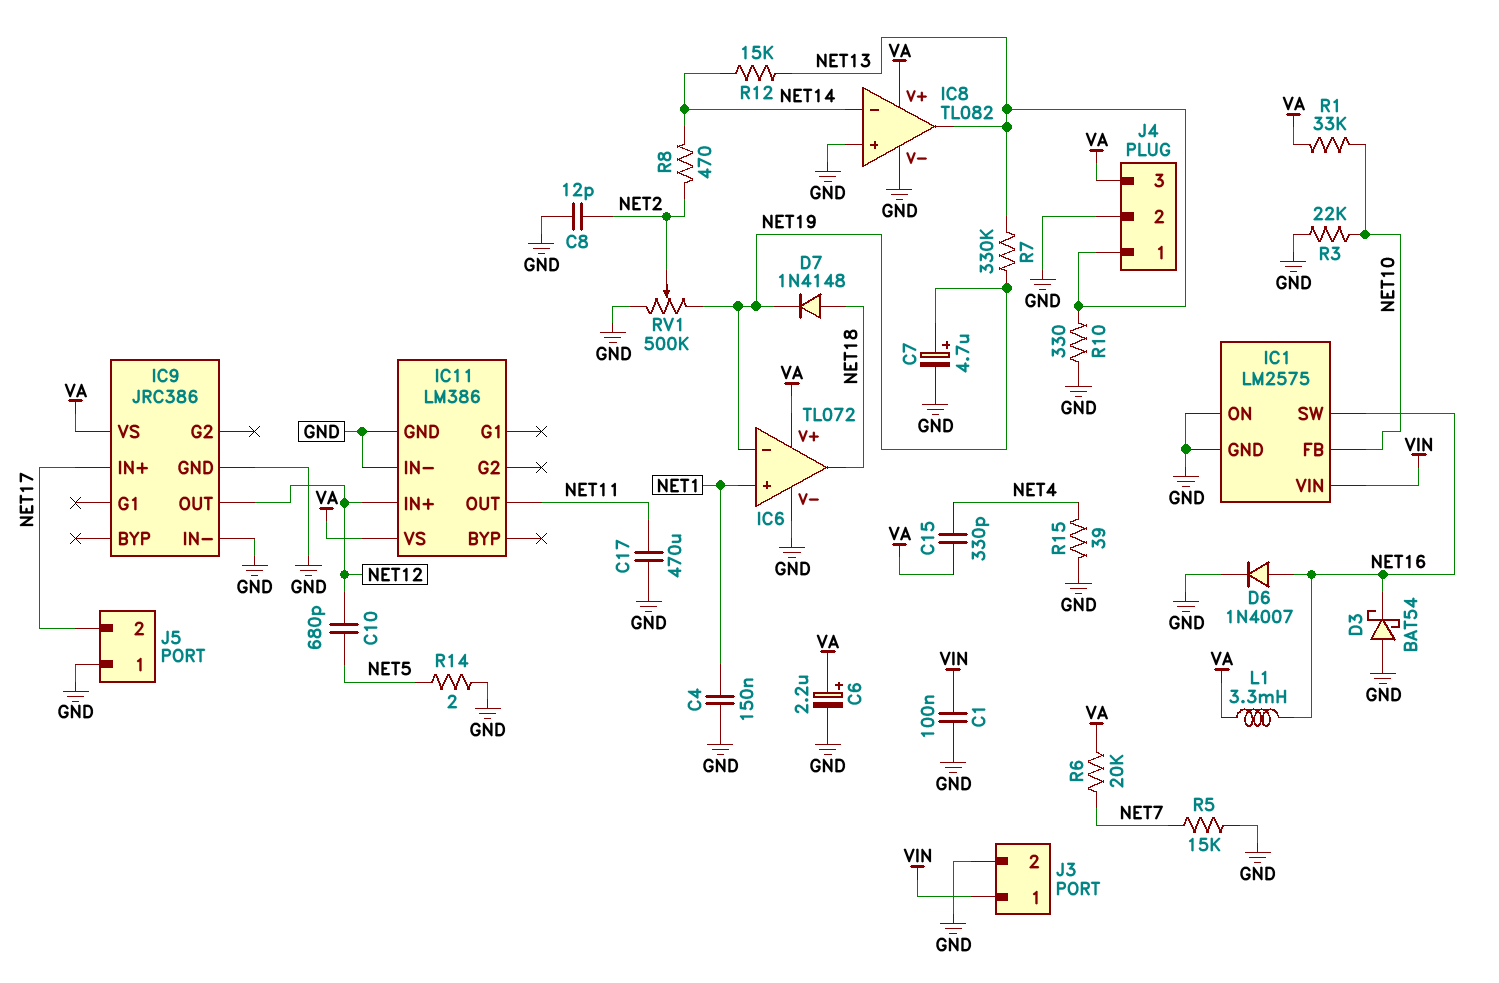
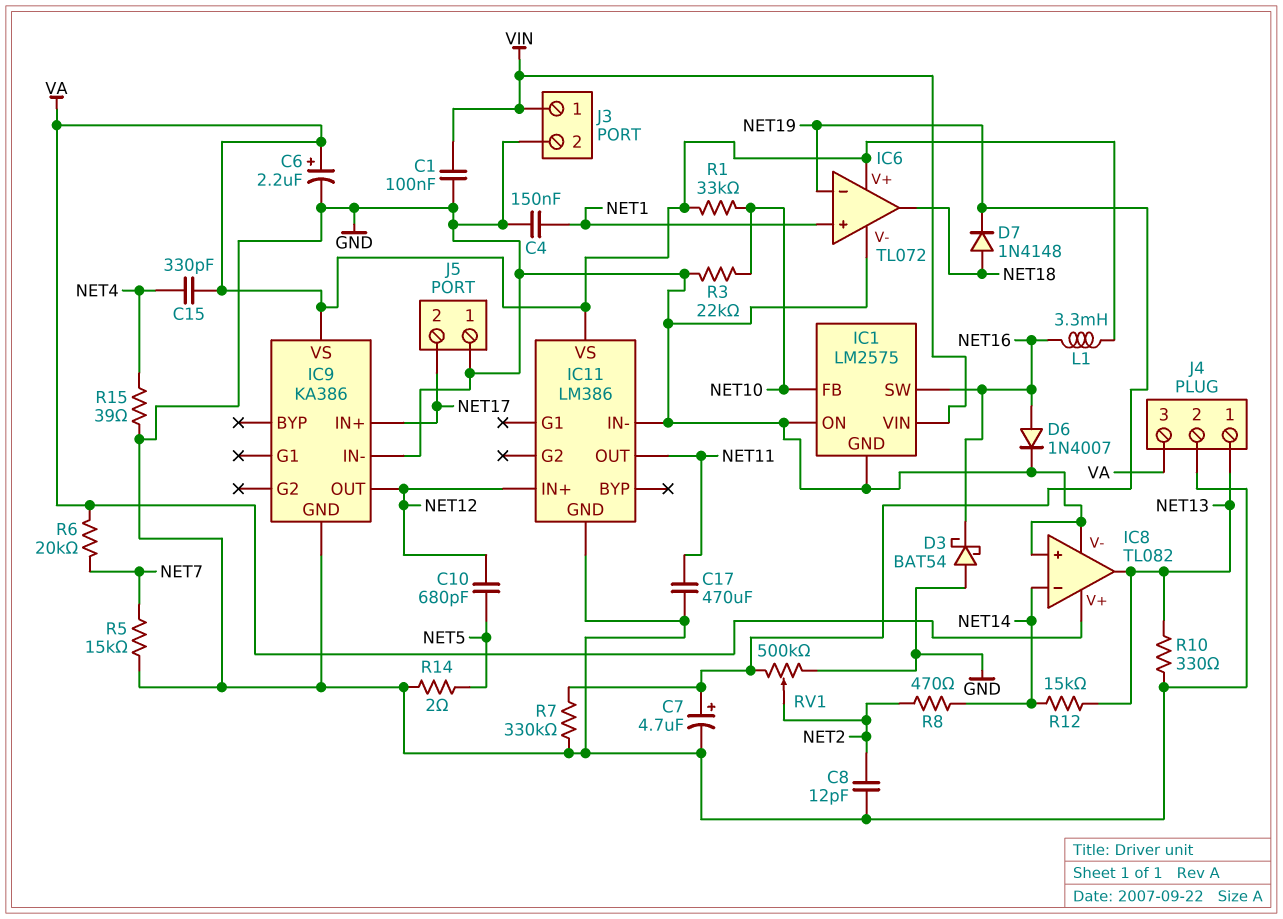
IC9: JRC386 -> KA386
R7: 330k (NET13, NET19) -> 330k (GND, NET19)

